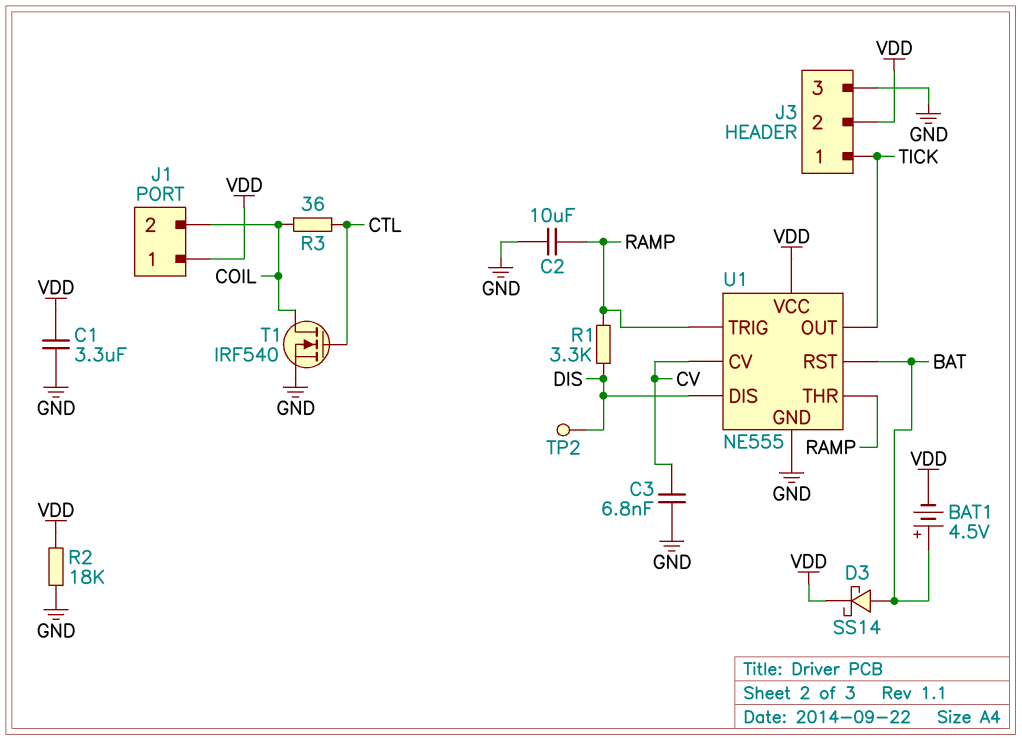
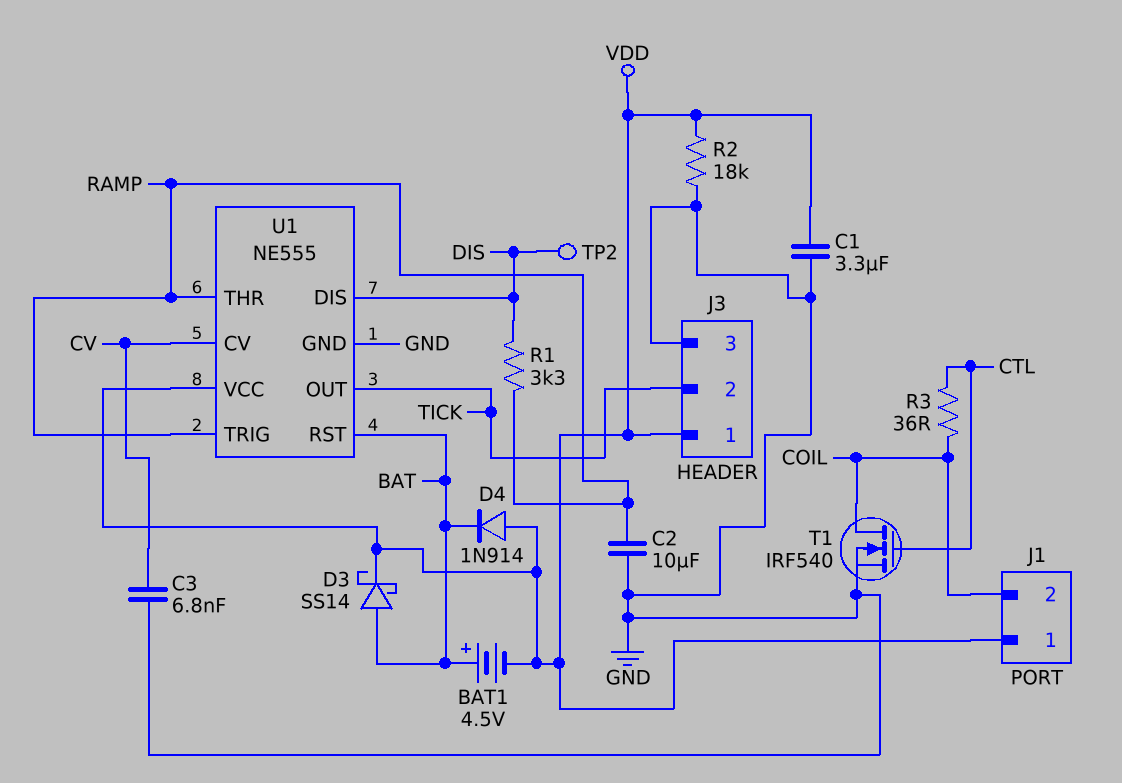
D4: none -> diode 1N914 (A VDD, K BAT)
J3 pin 1: TICK -> VDD
J3 pin 2: VDD -> TICK

